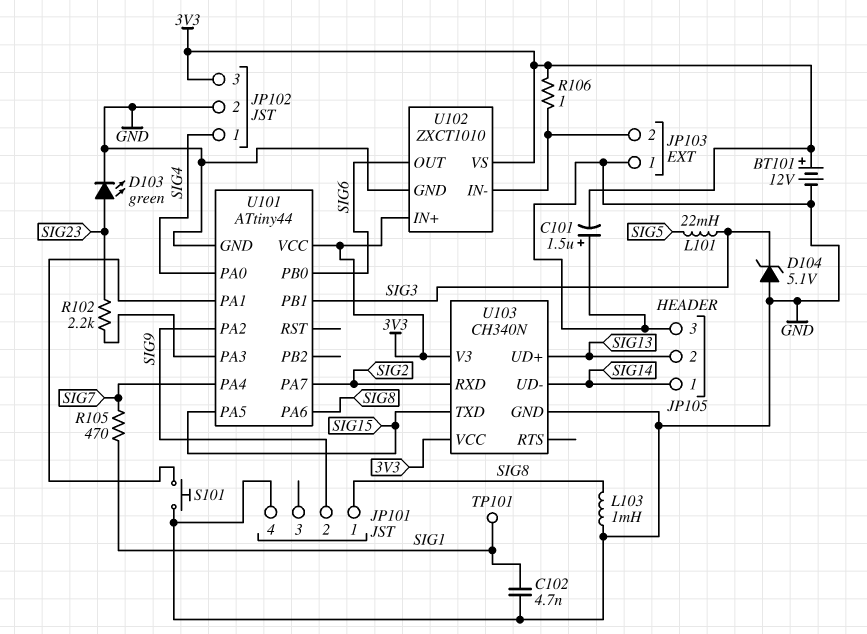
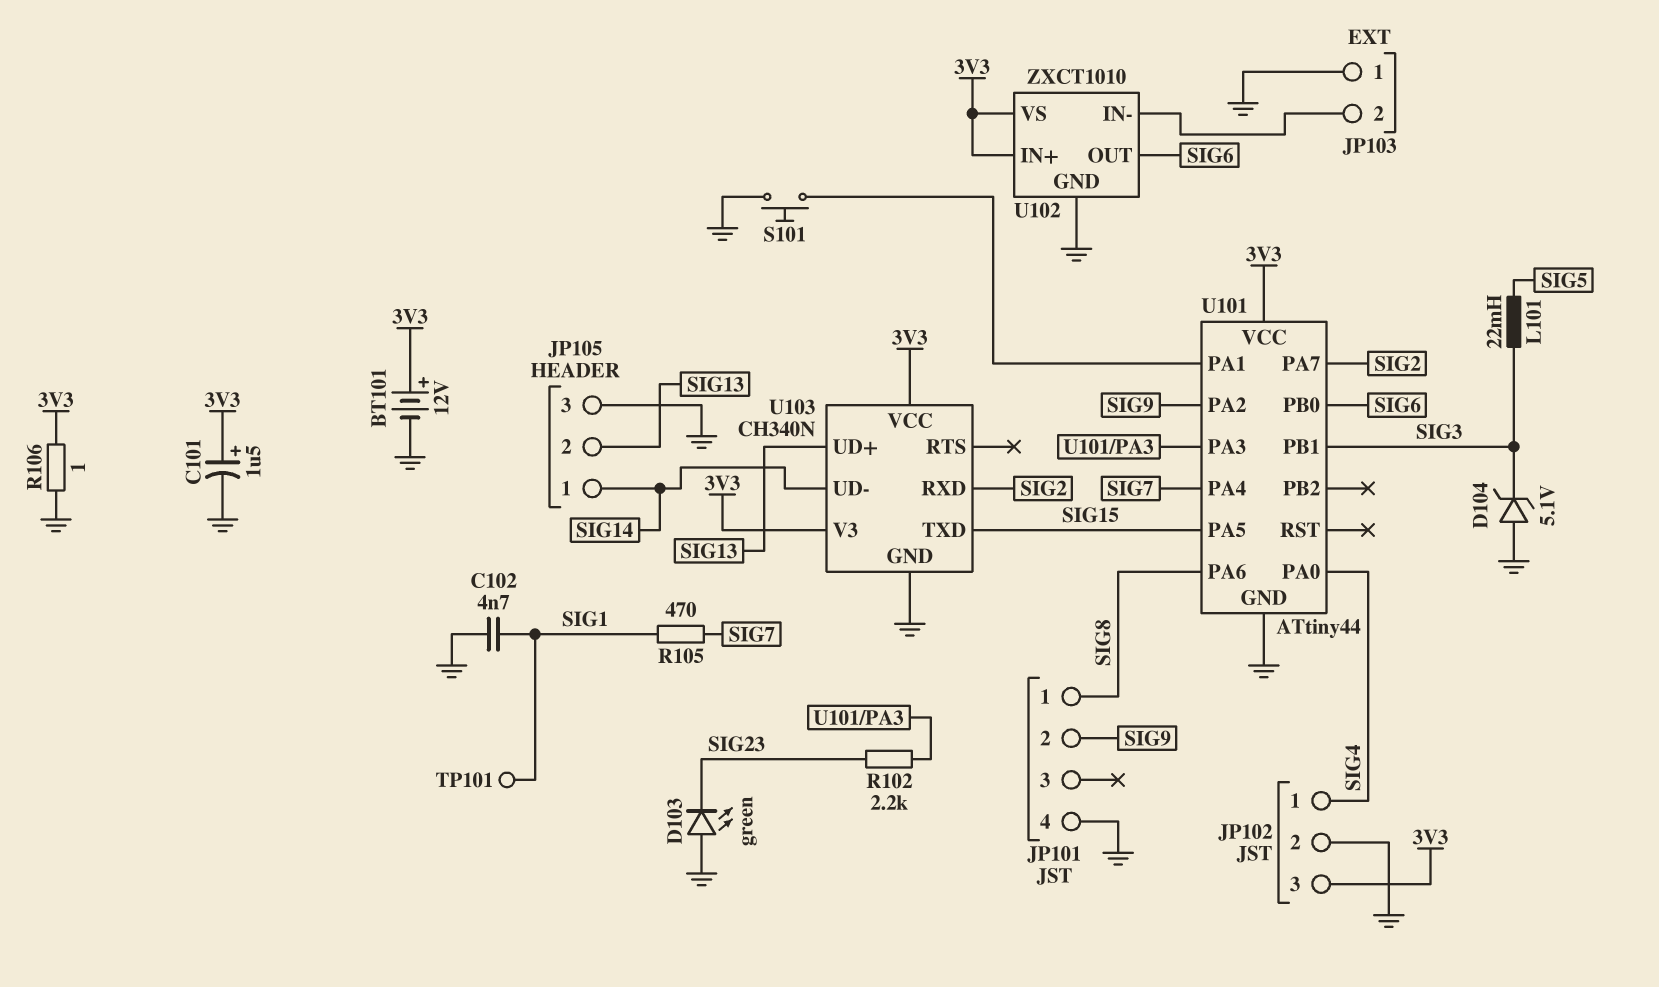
C101: 1.5uF (plus GND, minus 3V3) -> 1.5uF (plus 3V3, minus GND)
D103: LED green (A SIG23, K GND) -> LED green (A GND, K SIG23)
L103: 1mH (GND, SIG8) -> none
R106: 1 (3V3, JP103/2) -> 1 (3V3, GND)

